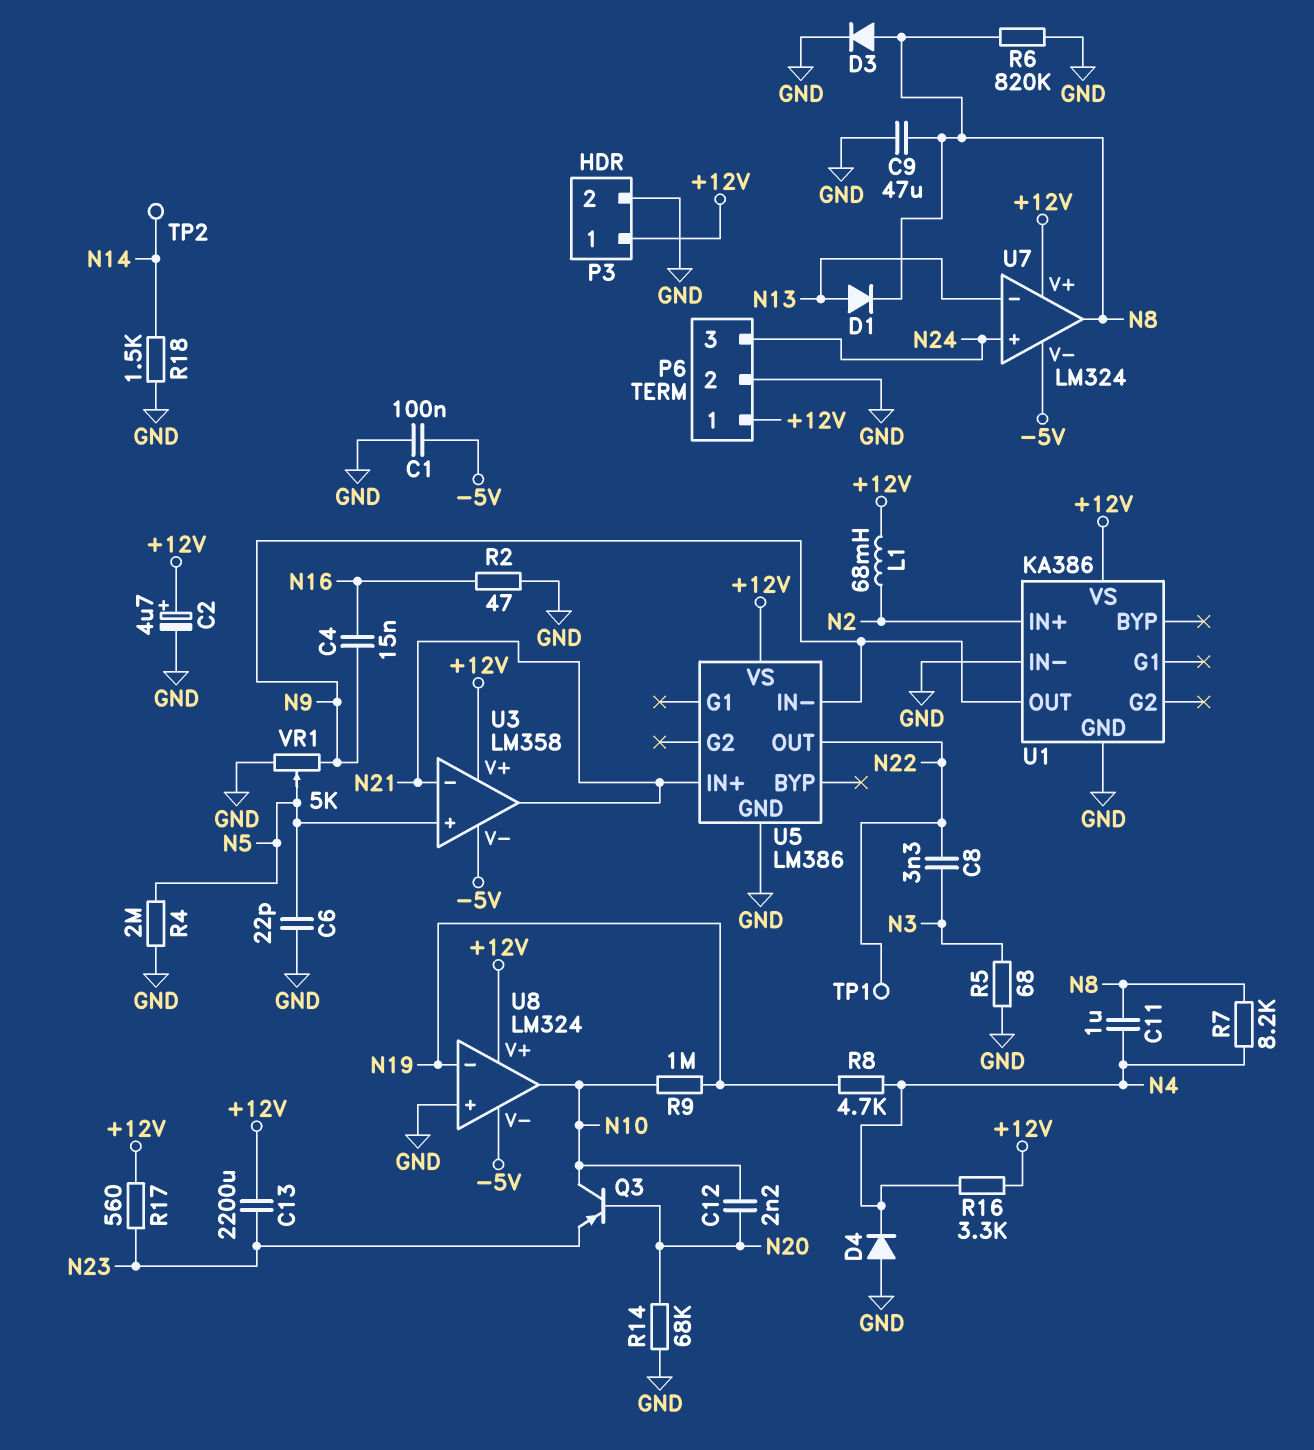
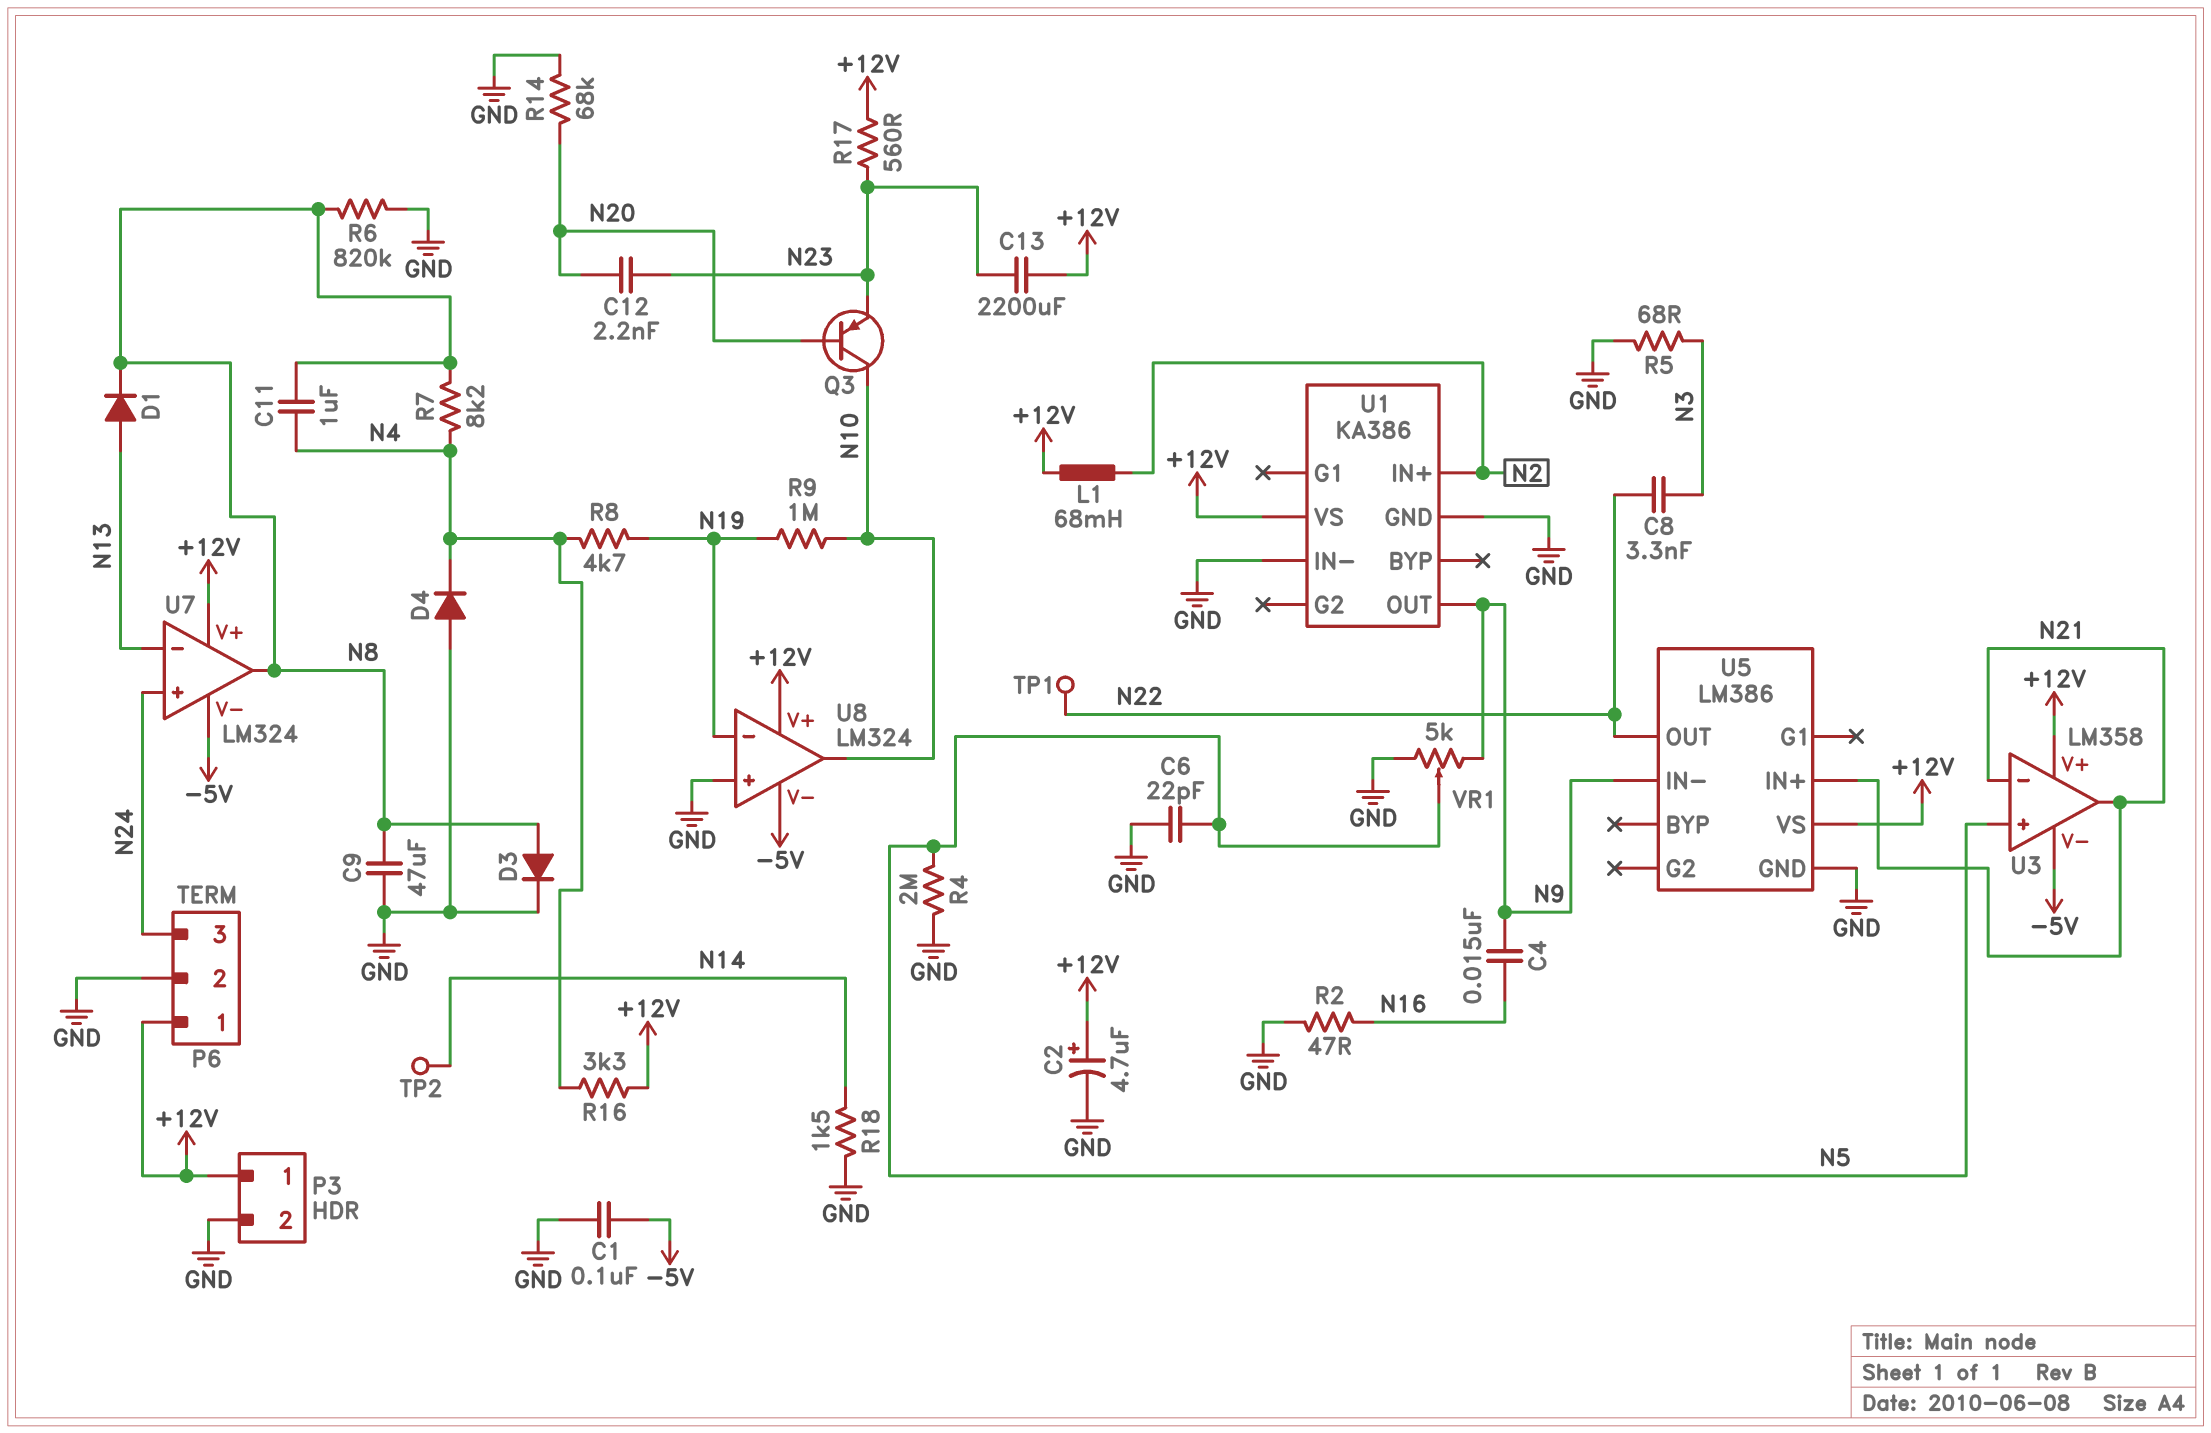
C12: 2.2nF (N10, N20) -> 2.2nF (N20, N23)

